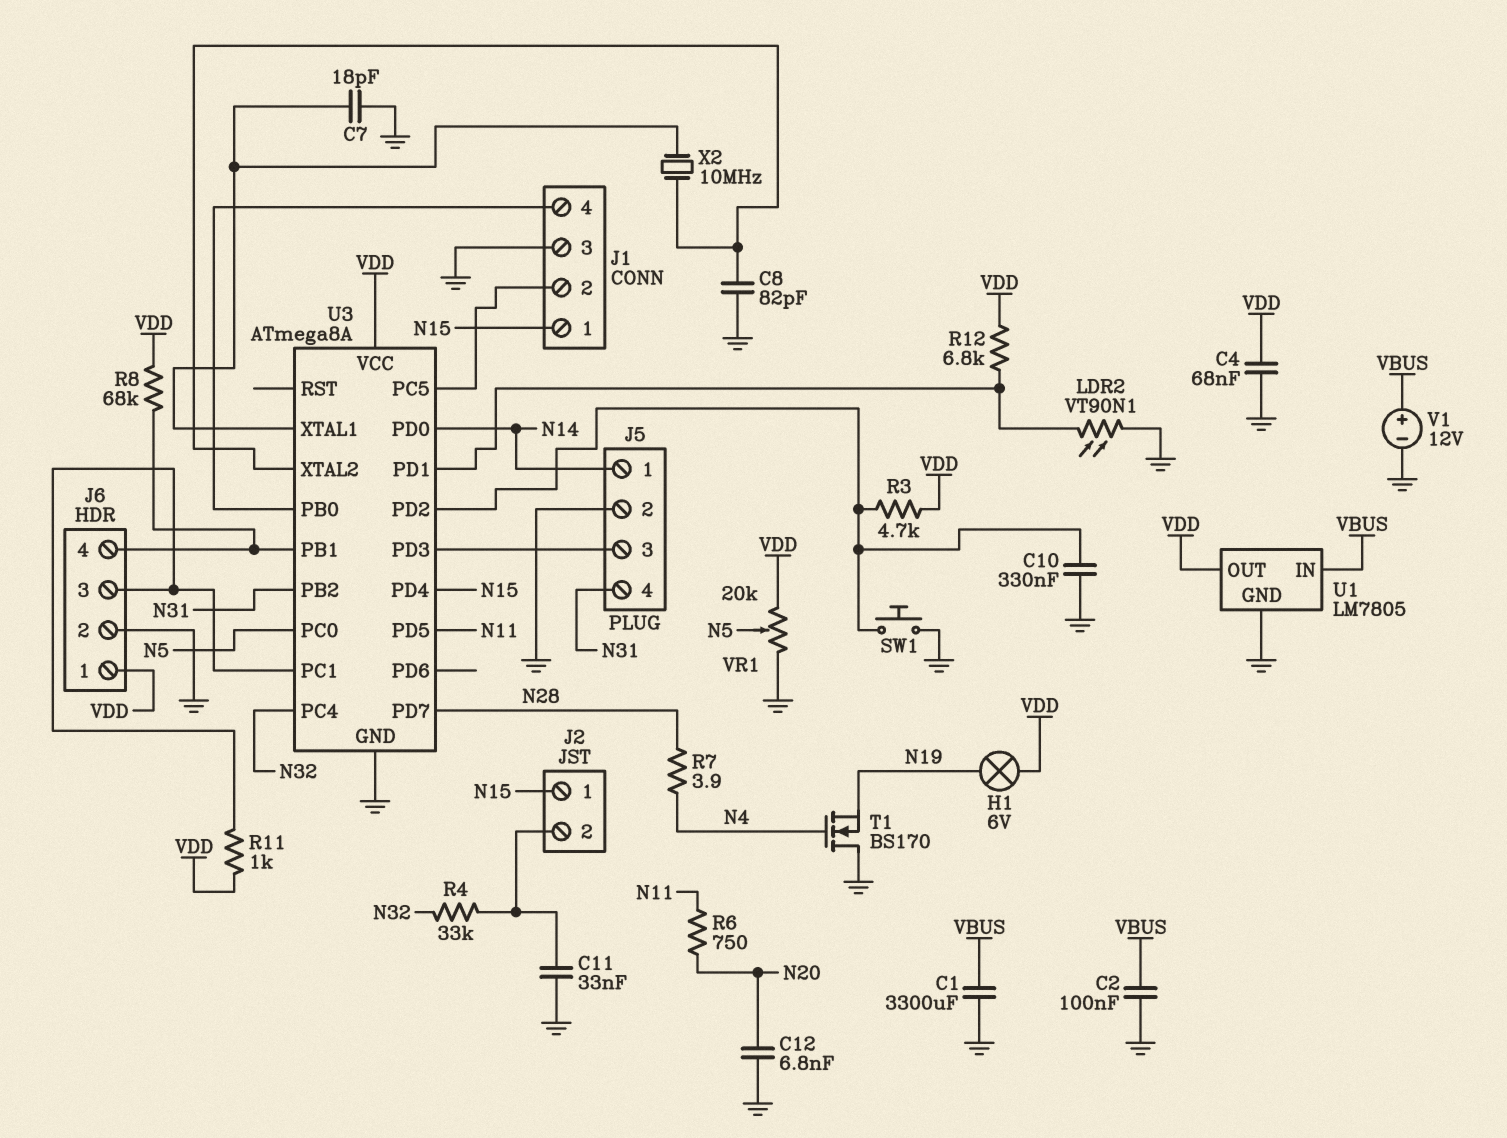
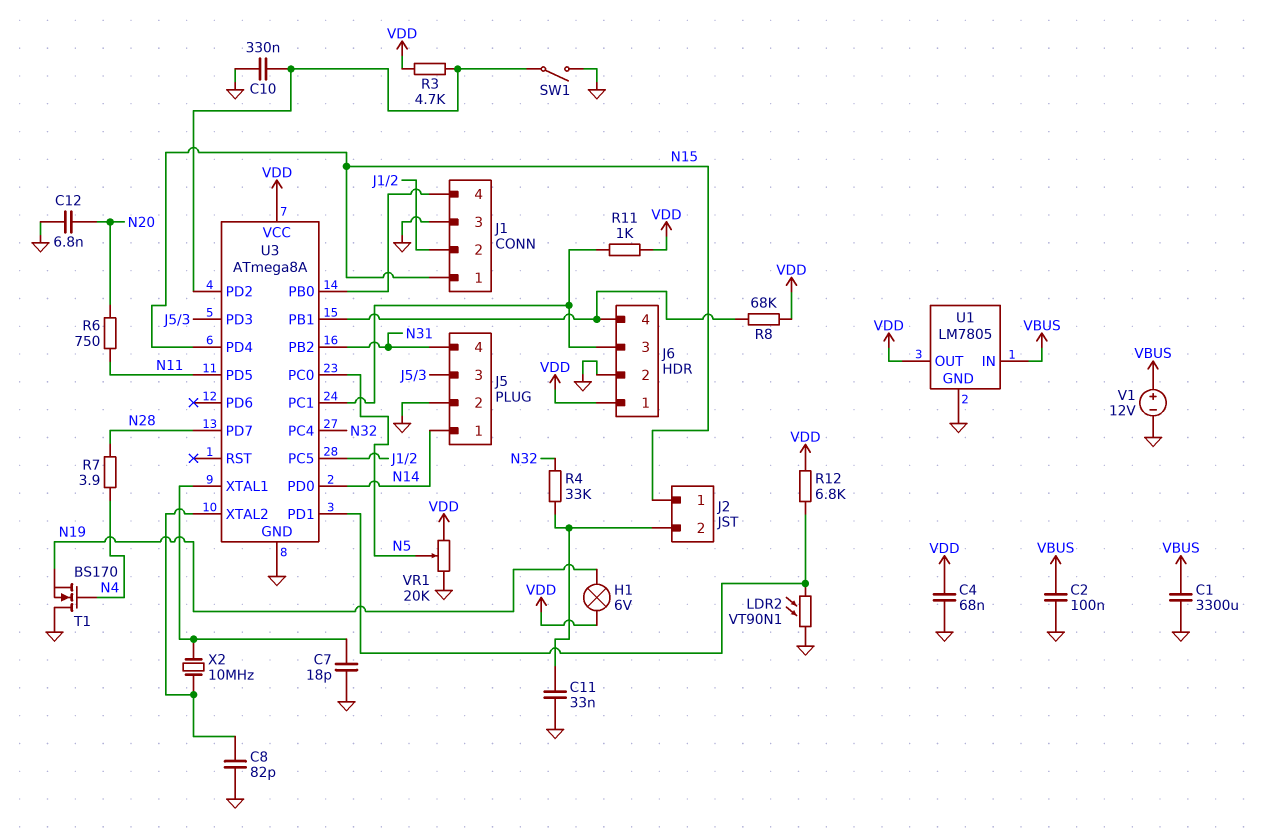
SW1: button (GND, U3/PD2) -> switch (GND, U3/PD2)

